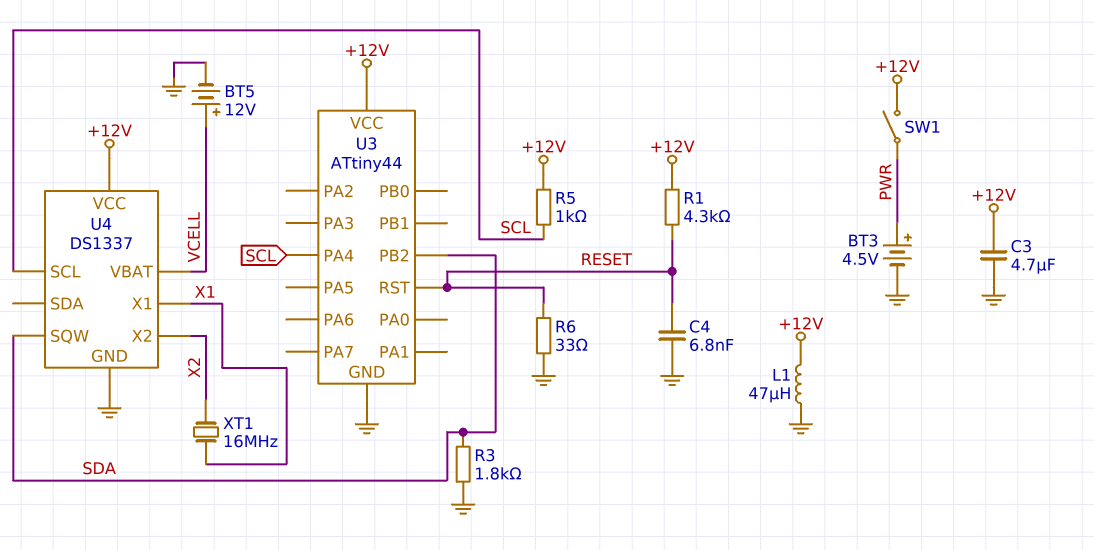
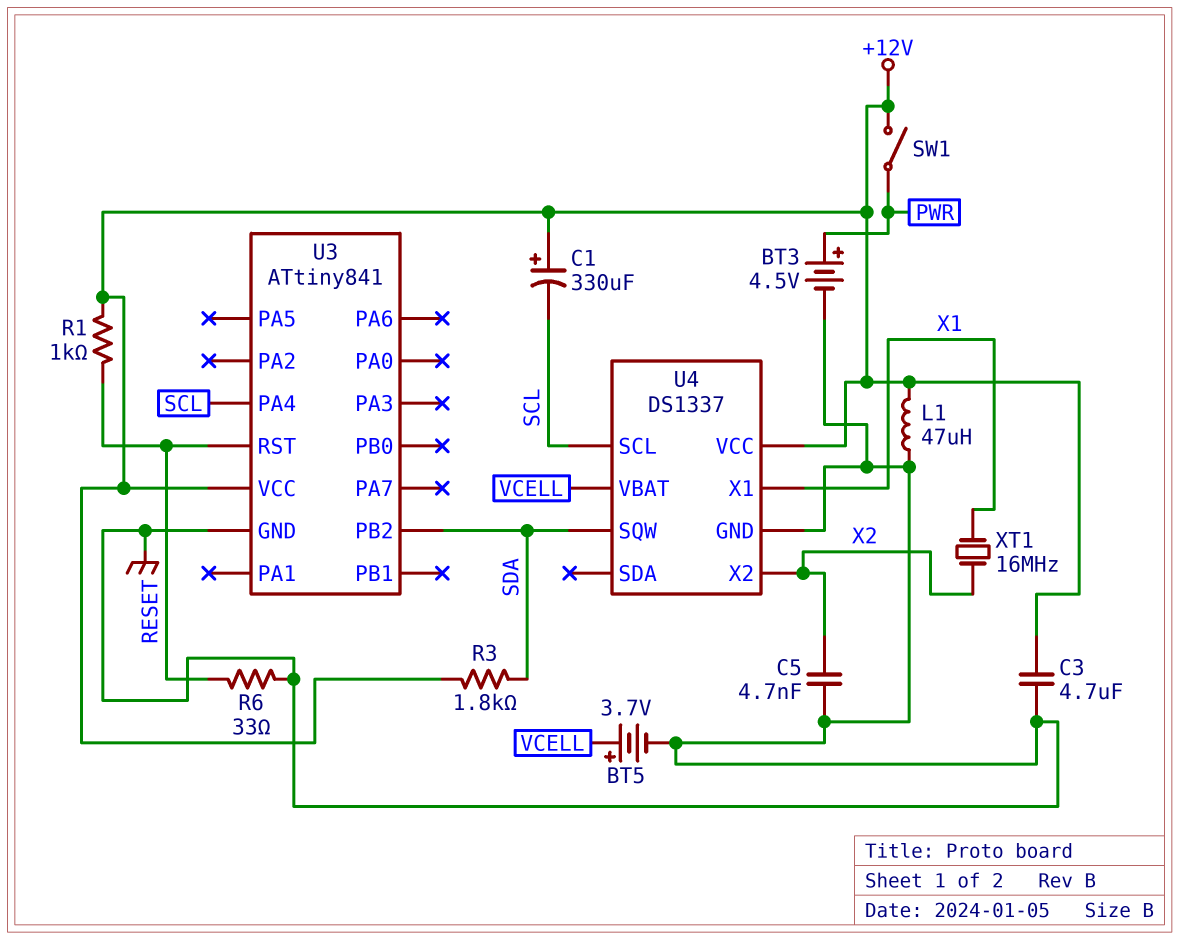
BT5: 12V (plus VCELL, minus GND) -> 3.7V (plus VCELL, minus GND)
C1: none -> 330uF (plus +12V, minus SCL)
C4: 6.8nF (GND, RESET) -> none
C5: none -> 4.7nF (GND, X2)
R1: 4.3k (+12V, RESET) -> 1k (+12V, RESET)
R3: 1.8k (GND, SDA) -> 1.8k (+12V, SDA)
R5: 1k (+12V, SCL) -> none
U3: ATtiny44 -> ATtiny841

